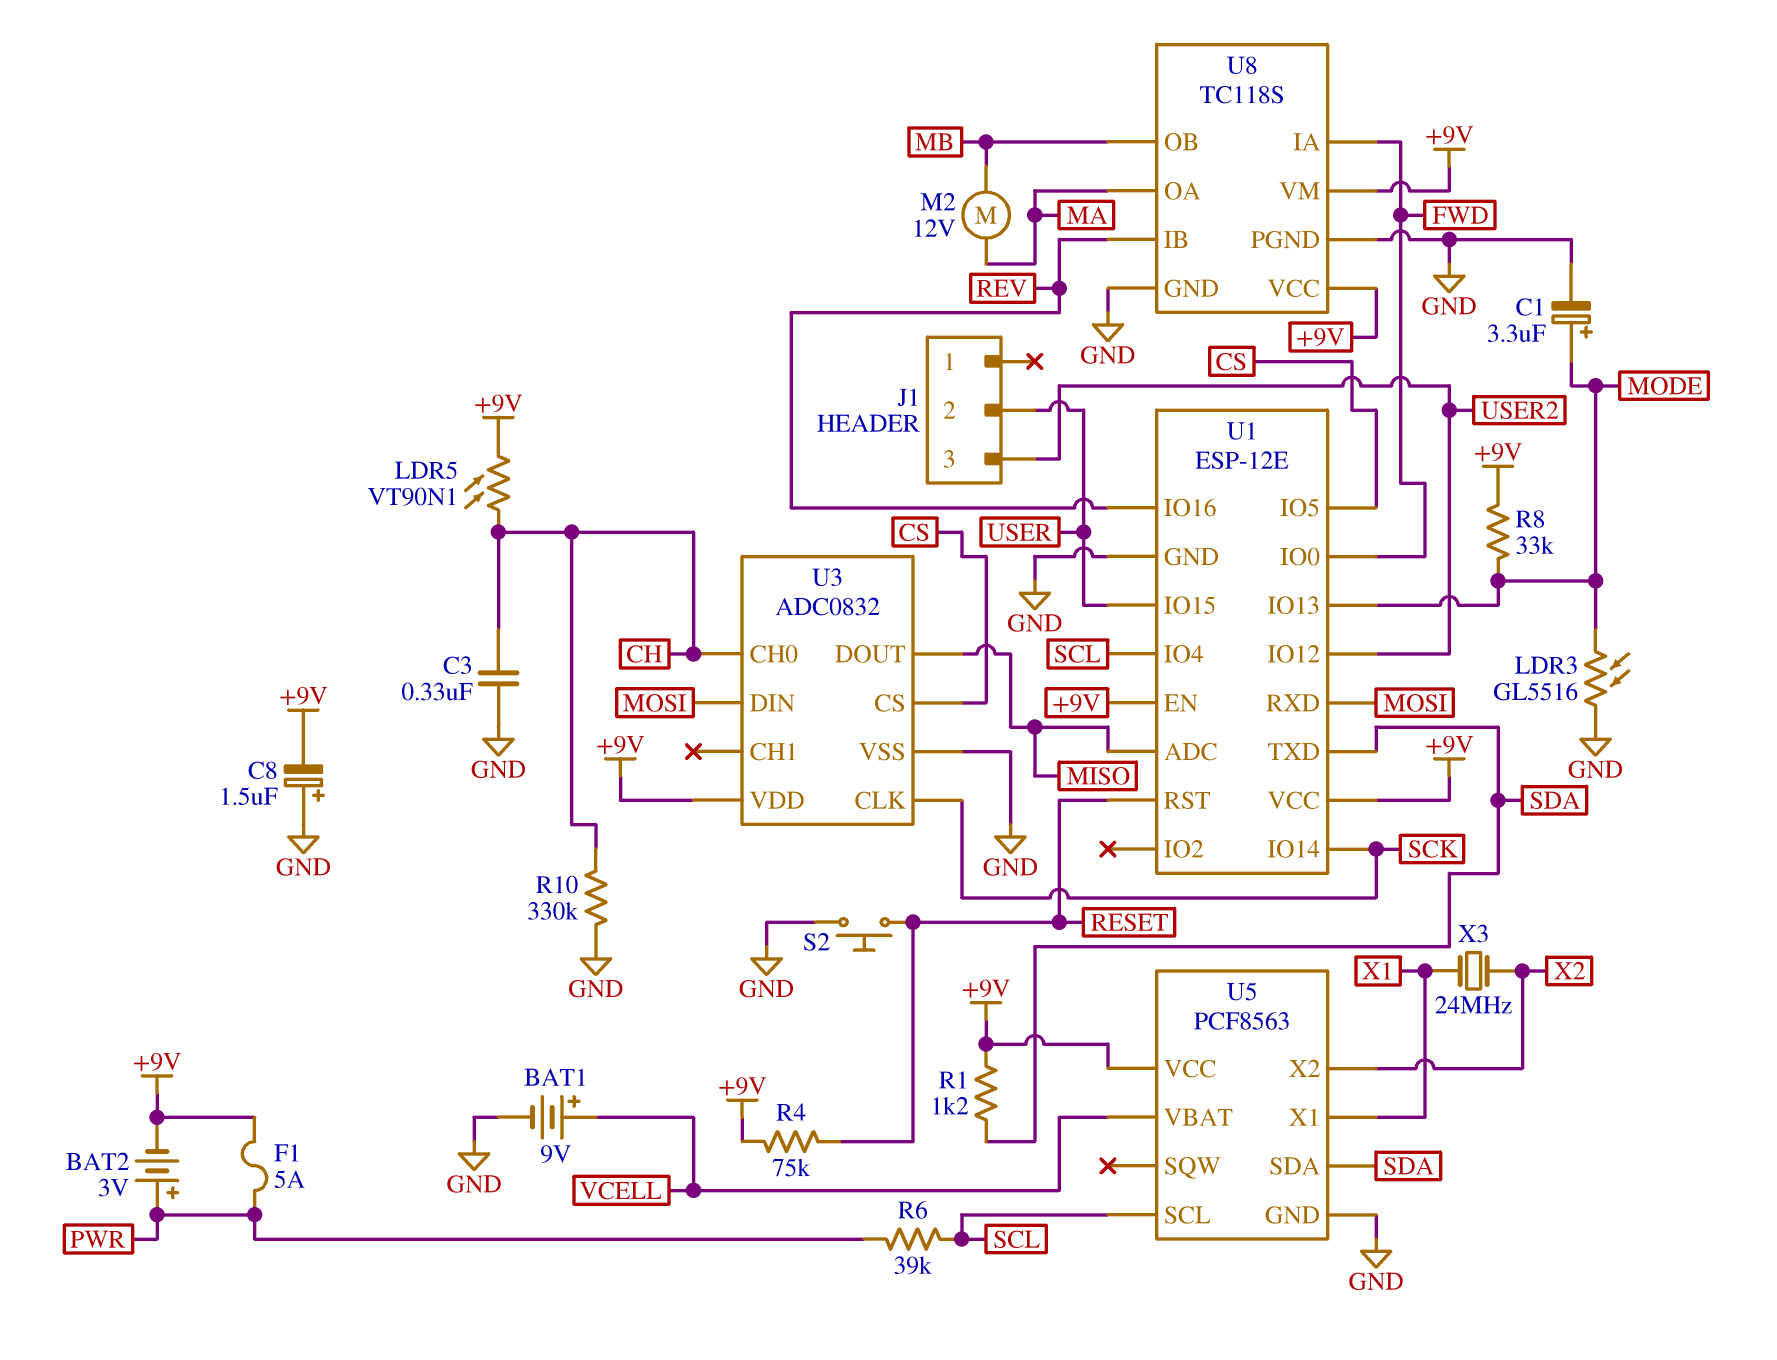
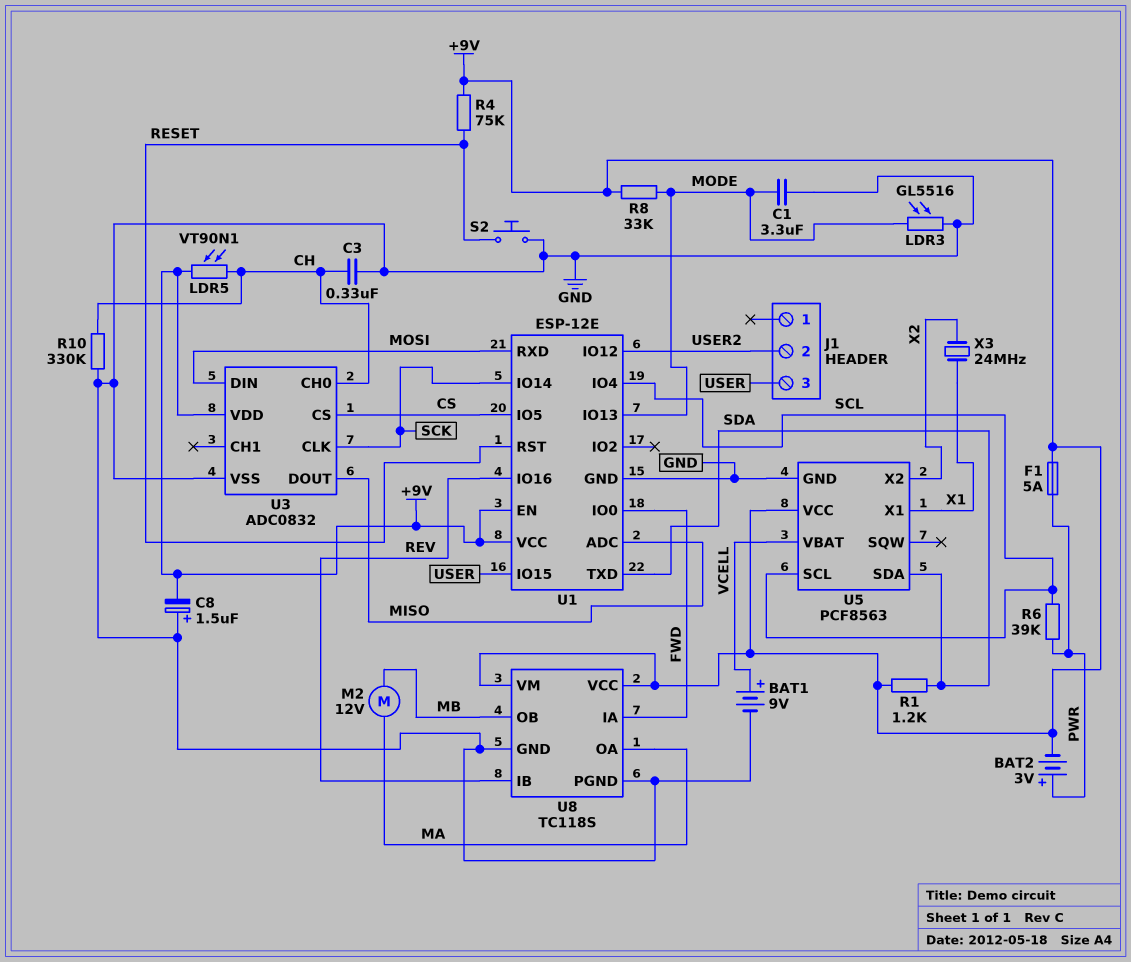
C1: 3.3uF (plus MODE, minus GND) -> 3.3uF (GND, MODE)
J1 pin 2: USER -> USER2
J1 pin 3: USER2 -> USER

